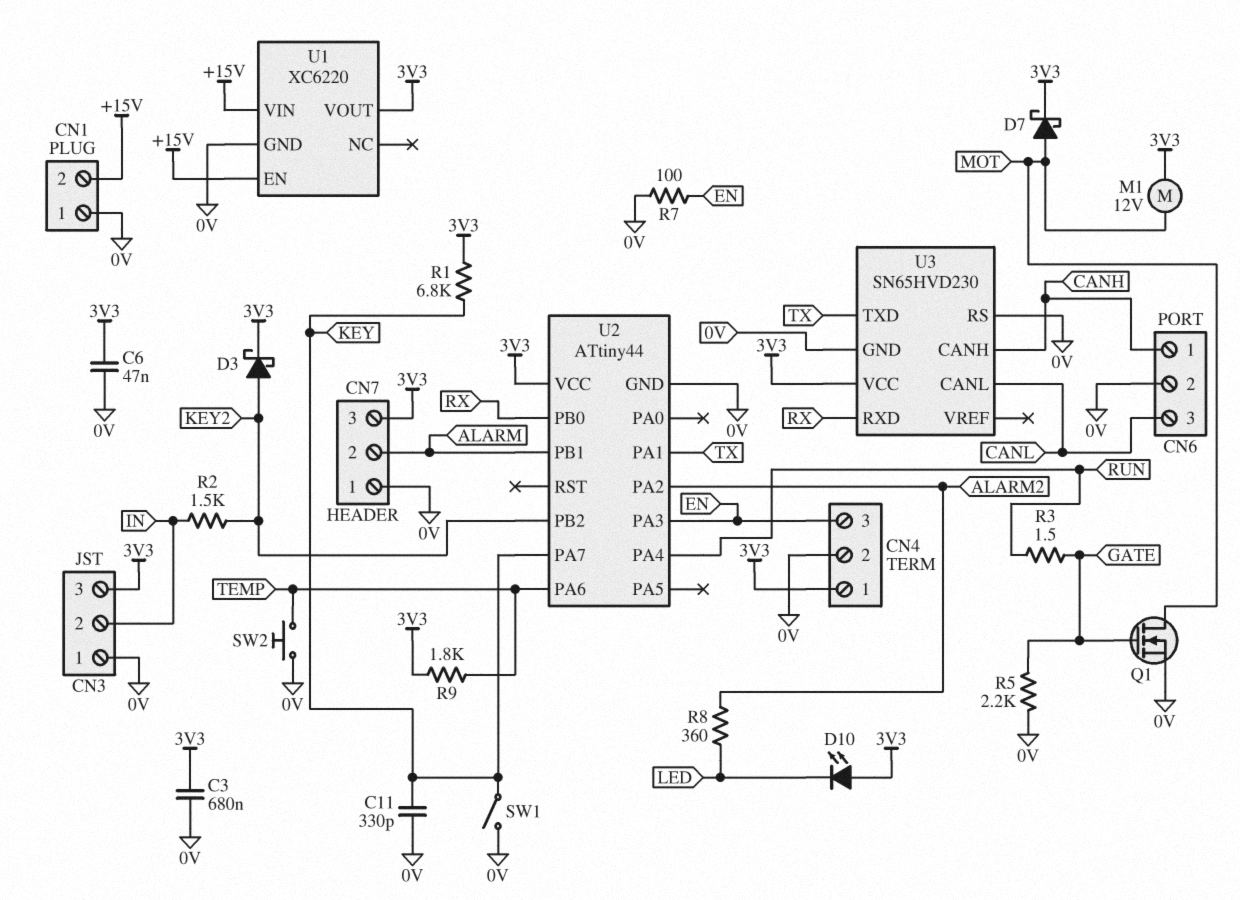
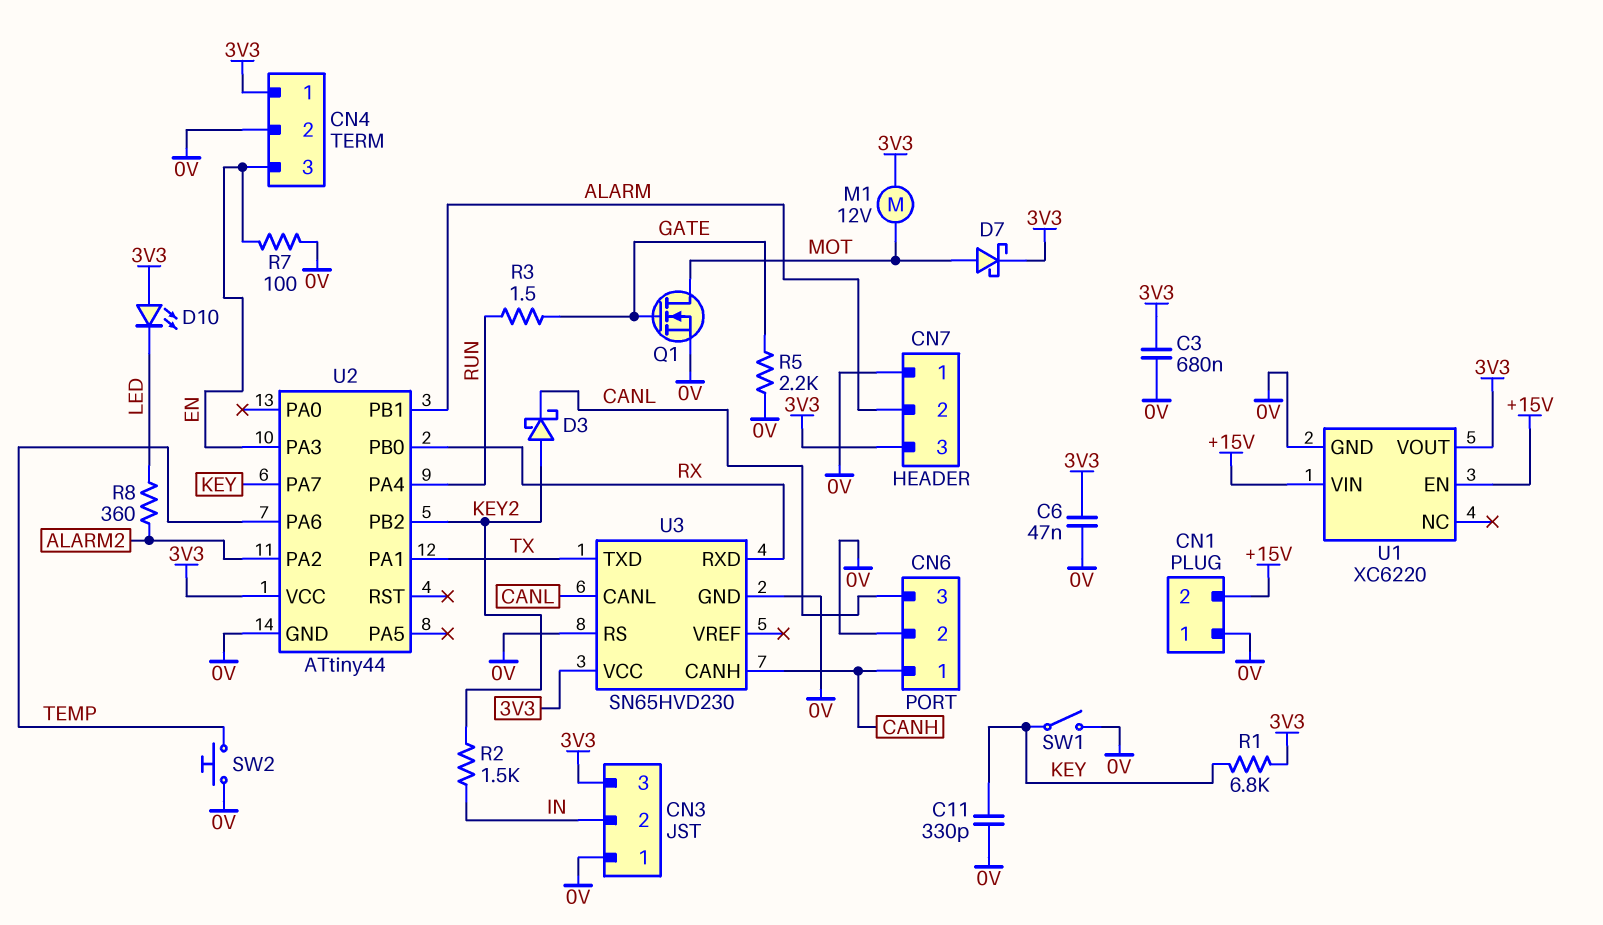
D3: schottky (A KEY2, K 3V3) -> schottky (A KEY2, K CANL)
R9: 1.8k (3V3, TEMP) -> none

